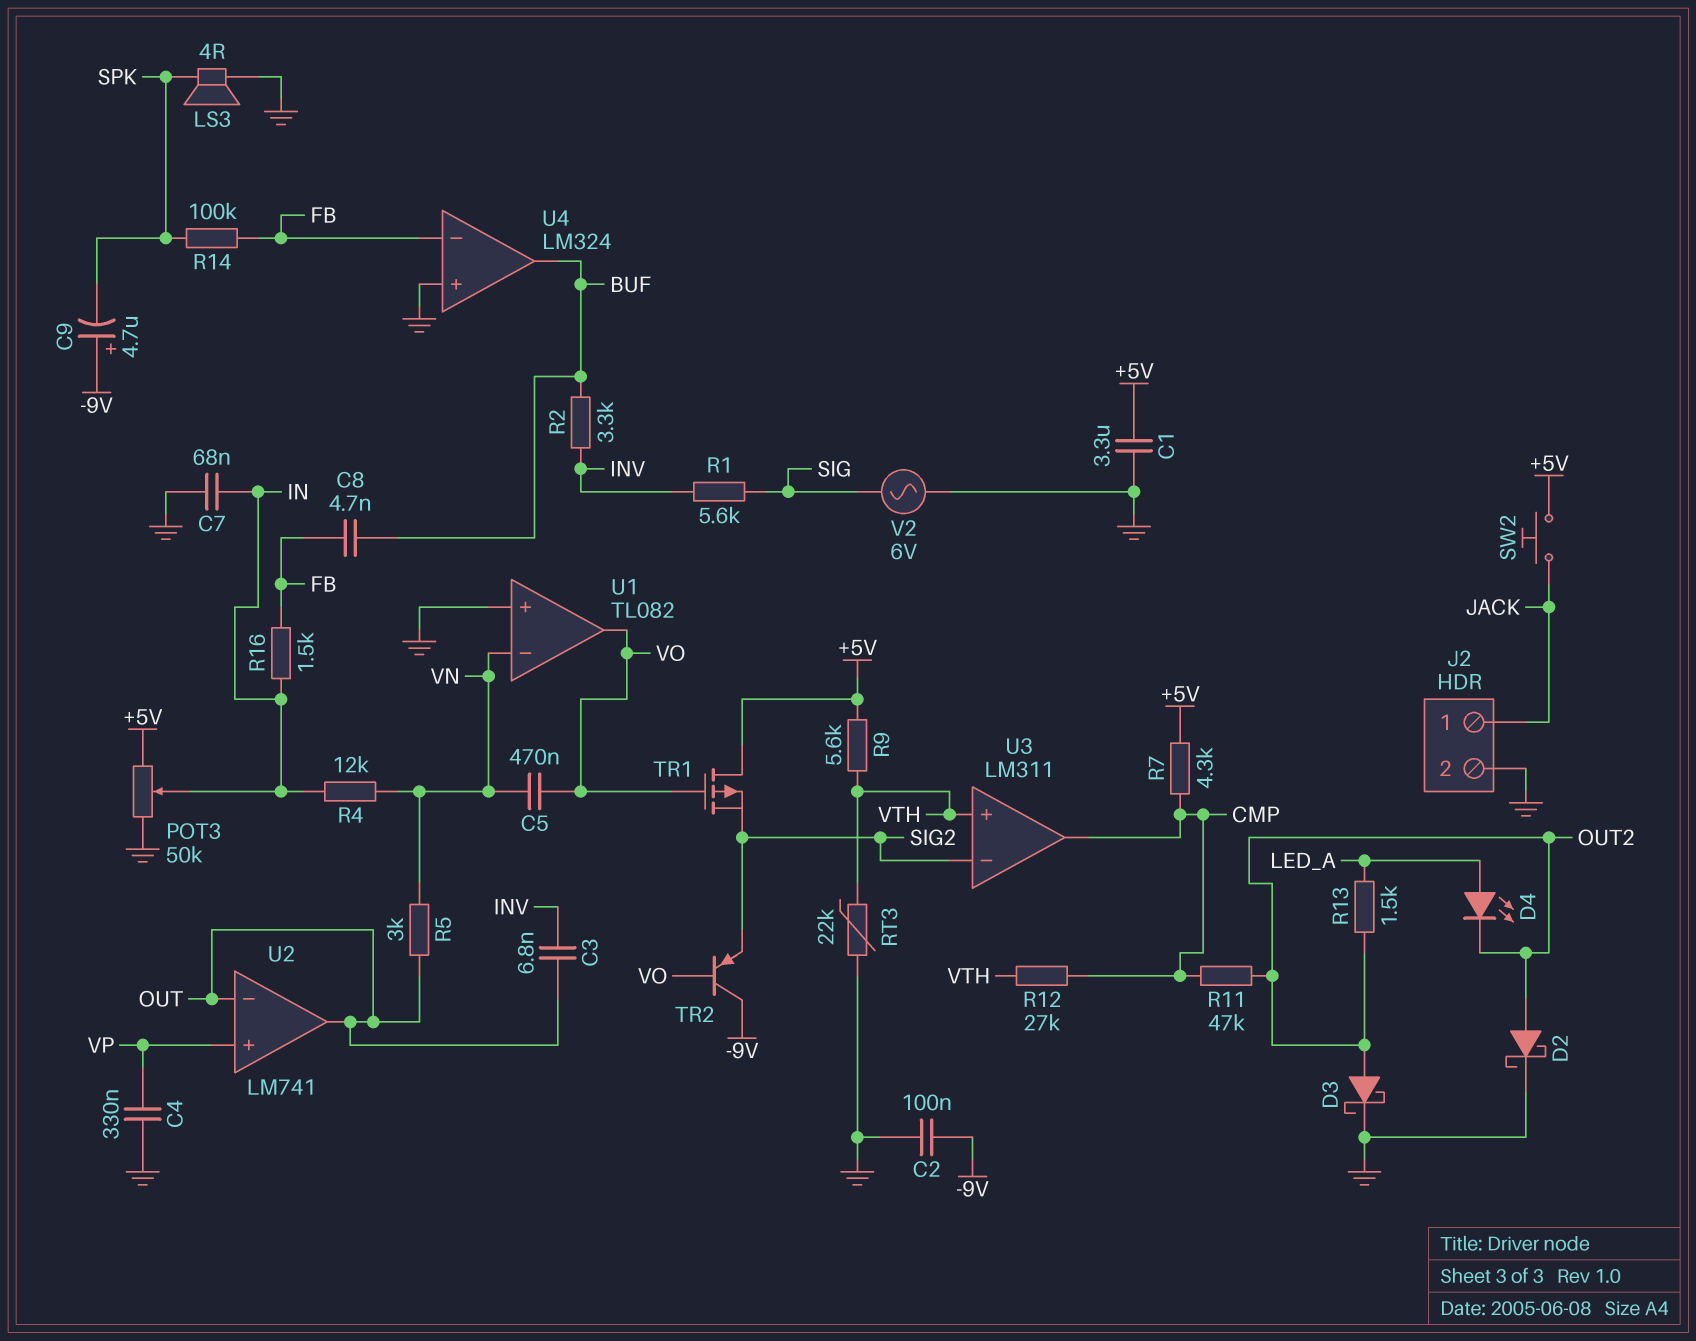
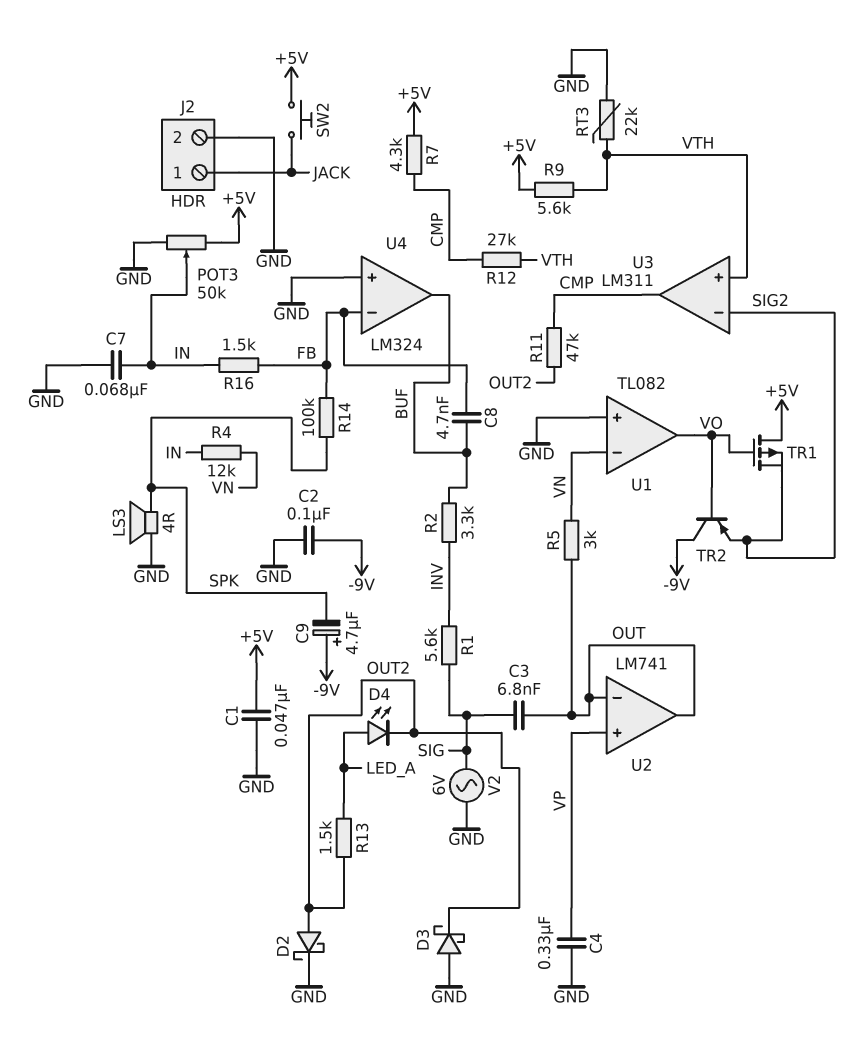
C1: 3.3uF (+5V, GND) -> 47nF (+5V, GND)
C3: 6.8nF (INV, OUT) -> 6.8nF (OUT, SIG)
C5: 470nF (VN, VO) -> none
D3: schottky (A OUT2, K GND) -> schottky (A GND, K OUT2)

